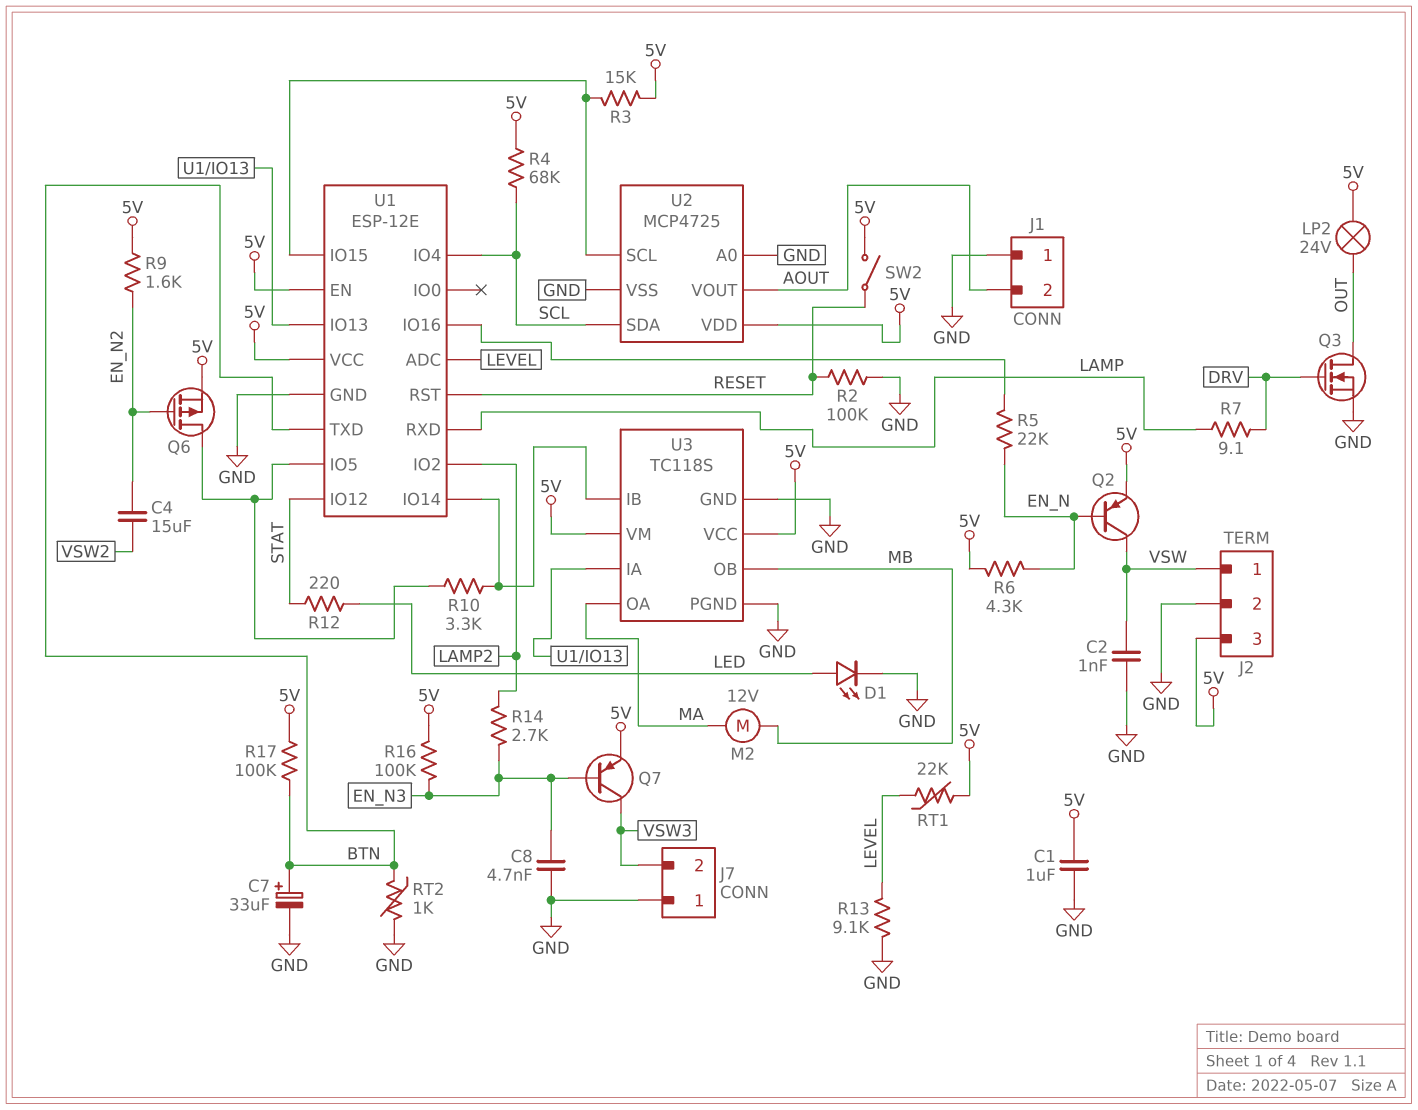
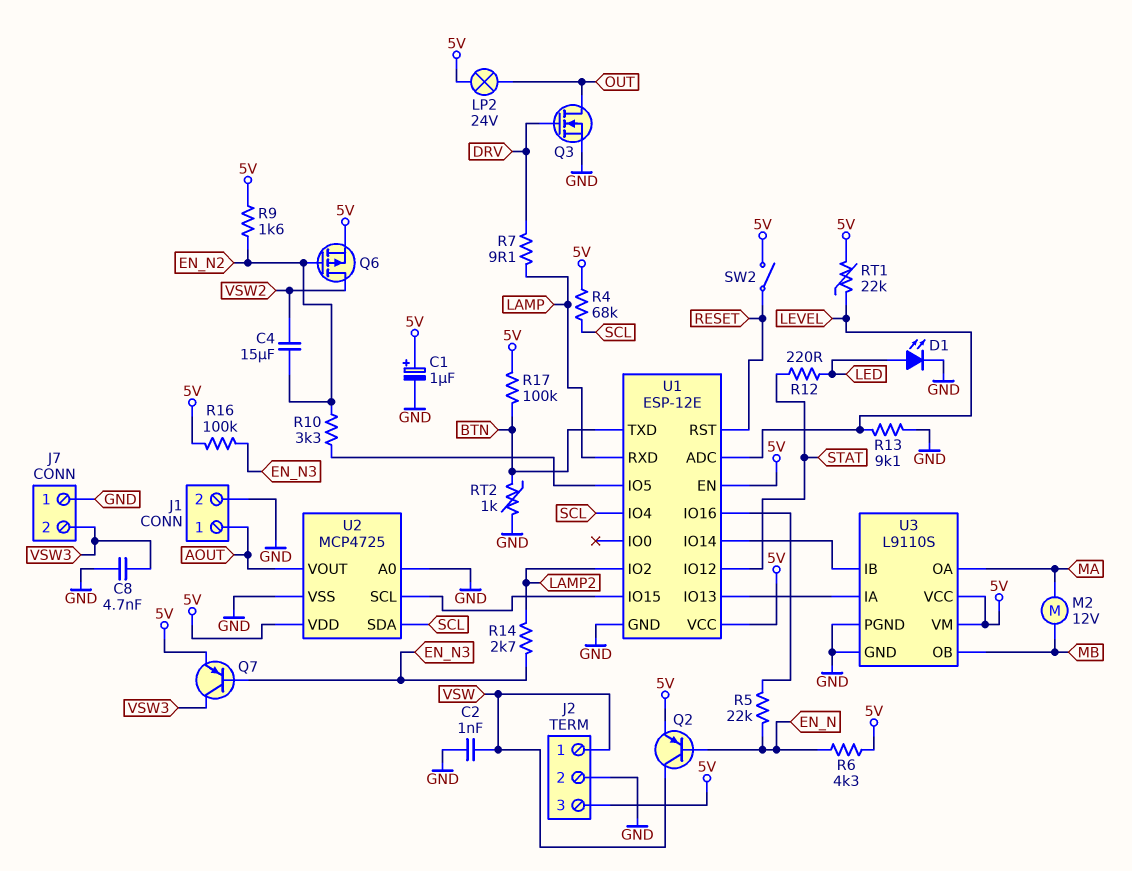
C1: 1uF (5V, GND) -> 1uF (plus 5V, minus GND)
C7: 33uF (plus BTN, minus GND) -> none
C8: 4.7nF (EN_N3, GND) -> 4.7nF (GND, VSW3)
J1 pin 1: GND -> AOUT
J1 pin 2: AOUT -> GND
Q6: PMOS (G EN_N2, D U1/IO5, S 5V) -> PMOS (G EN_N2, D VSW2, S 5V)
R2: 100k (GND, RESET) -> none
R3: 15k (5V, U1/IO15) -> none
R10: 3.3k (U1/IO5, U1/IO14) -> 3.3k (EN_N2, U1/IO5)
U3: TC118S -> L9110S

